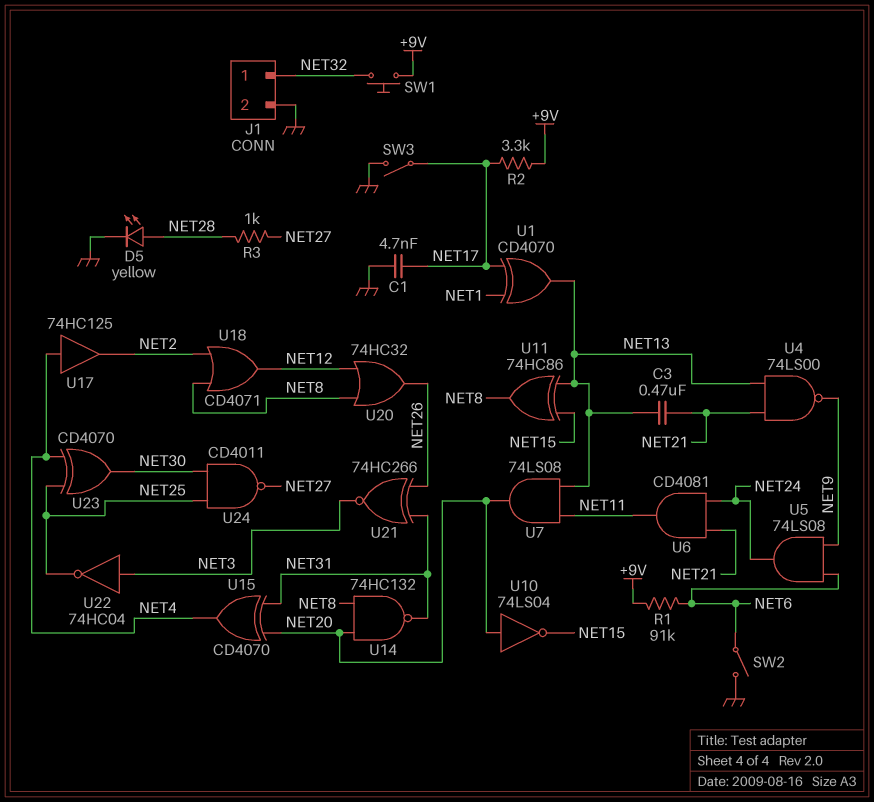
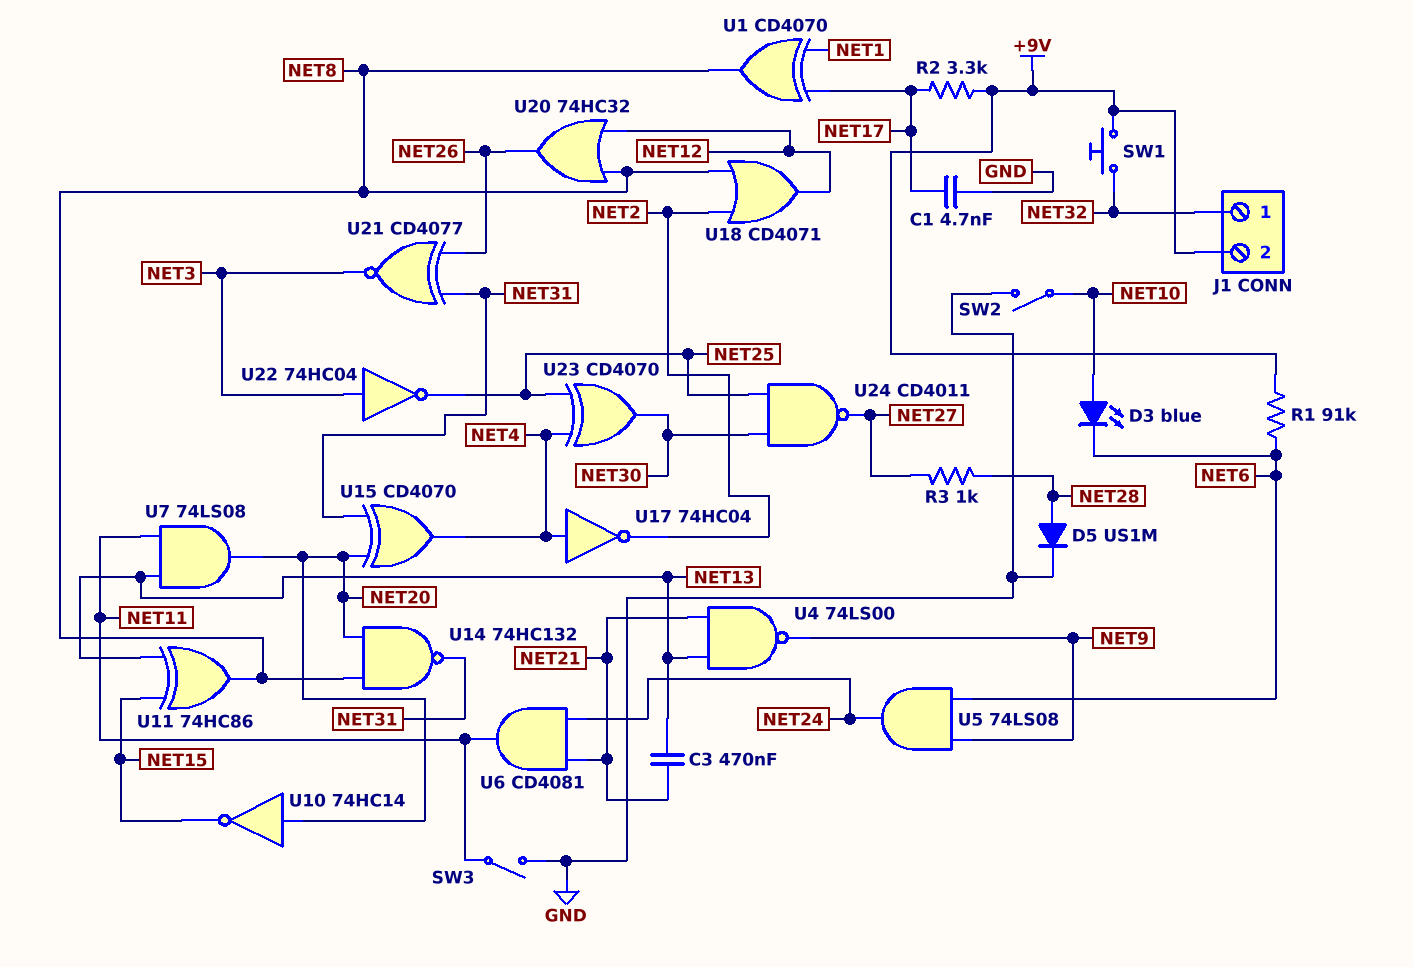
D3: none -> LED blue (A NET10, K NET6)
D5: LED yellow (A NET28, K GND) -> diode US1M (A NET28, K GND)
J1 pin 2: GND -> +9V
SW2: switch (GND, NET6) -> switch (GND, NET10)
SW3: switch (GND, NET17) -> switch (GND, NET11)
U1: XOR CD4070 (in NET1, in NET17, out NET13) -> XOR CD4070 (in NET1, in NET17, out NET8)
U10: NOT 74LS04 (in NET20, out NET15) -> NOT 74HC14 (in NET20, out NET15)
U17: buffer 74HC125 (in NET4, out NET2) -> NOT 74HC04 (in NET4, out NET2)
U21: XNOR 74HC266 (in NET26, in NET31, out NET3) -> XNOR CD4077 (in NET26, in NET31, out NET3)

